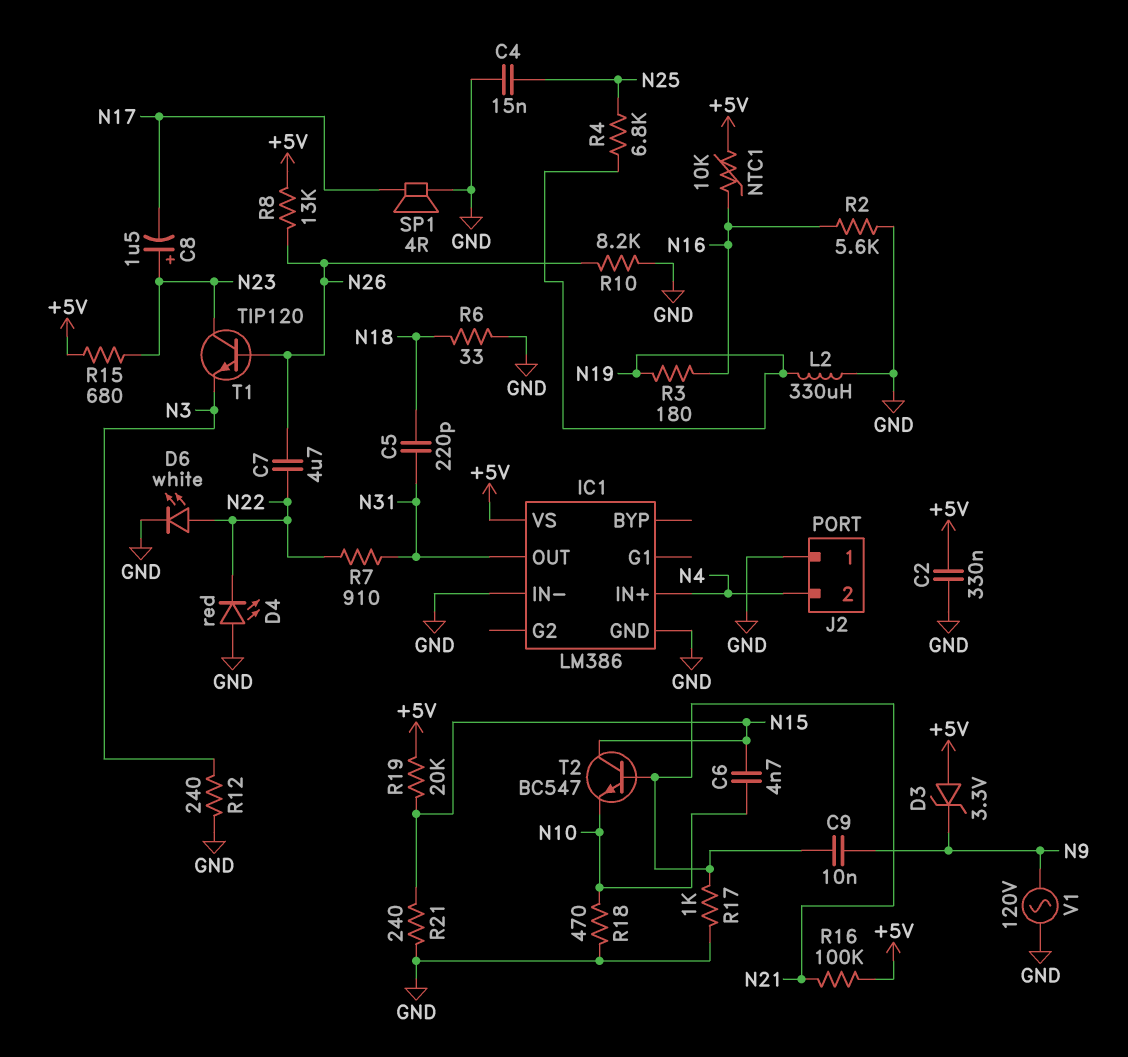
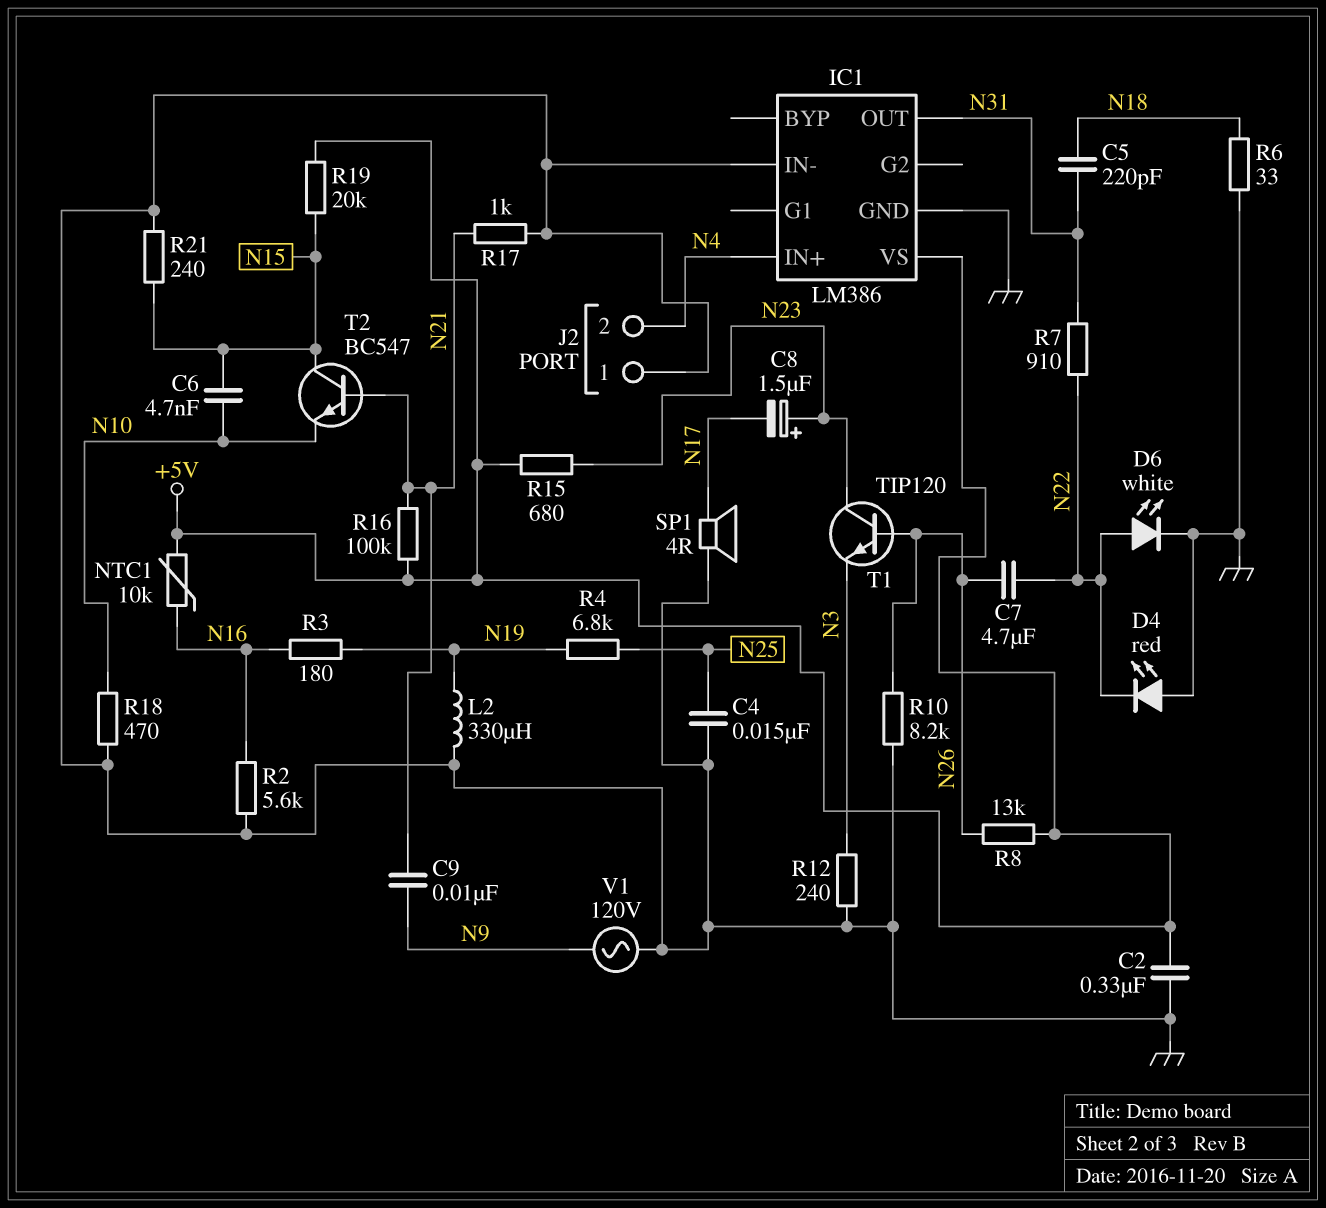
D3: zener 3.3V (A +5V, K N9) -> none

